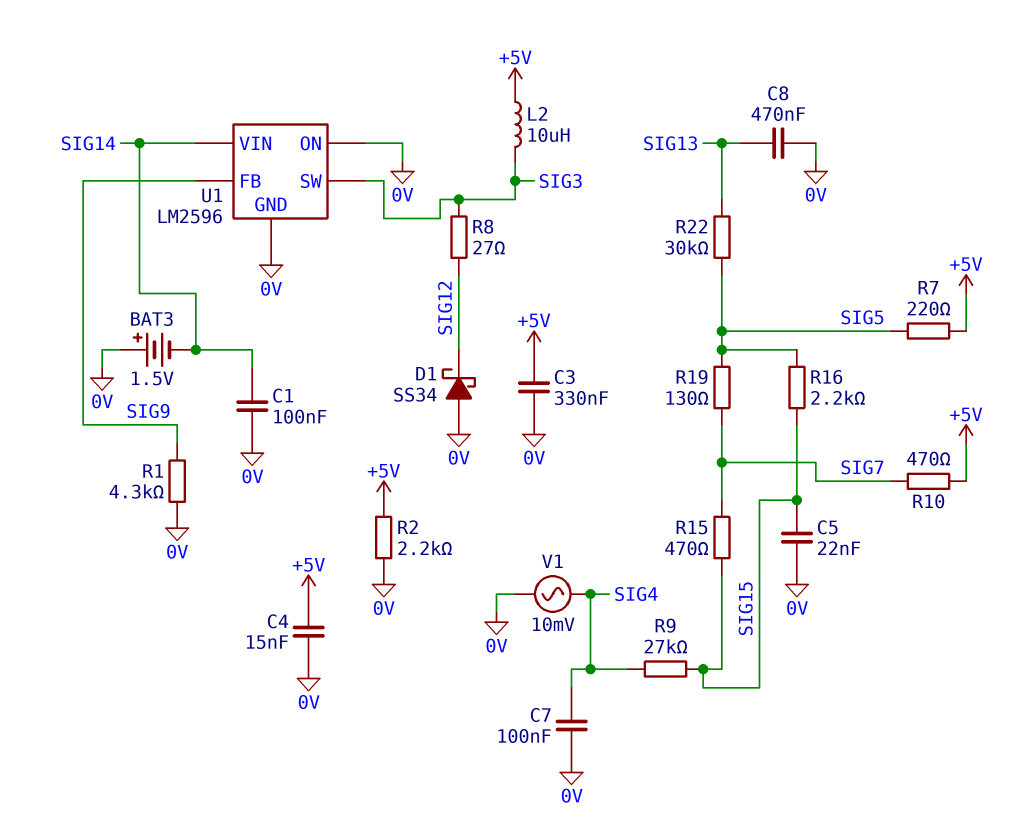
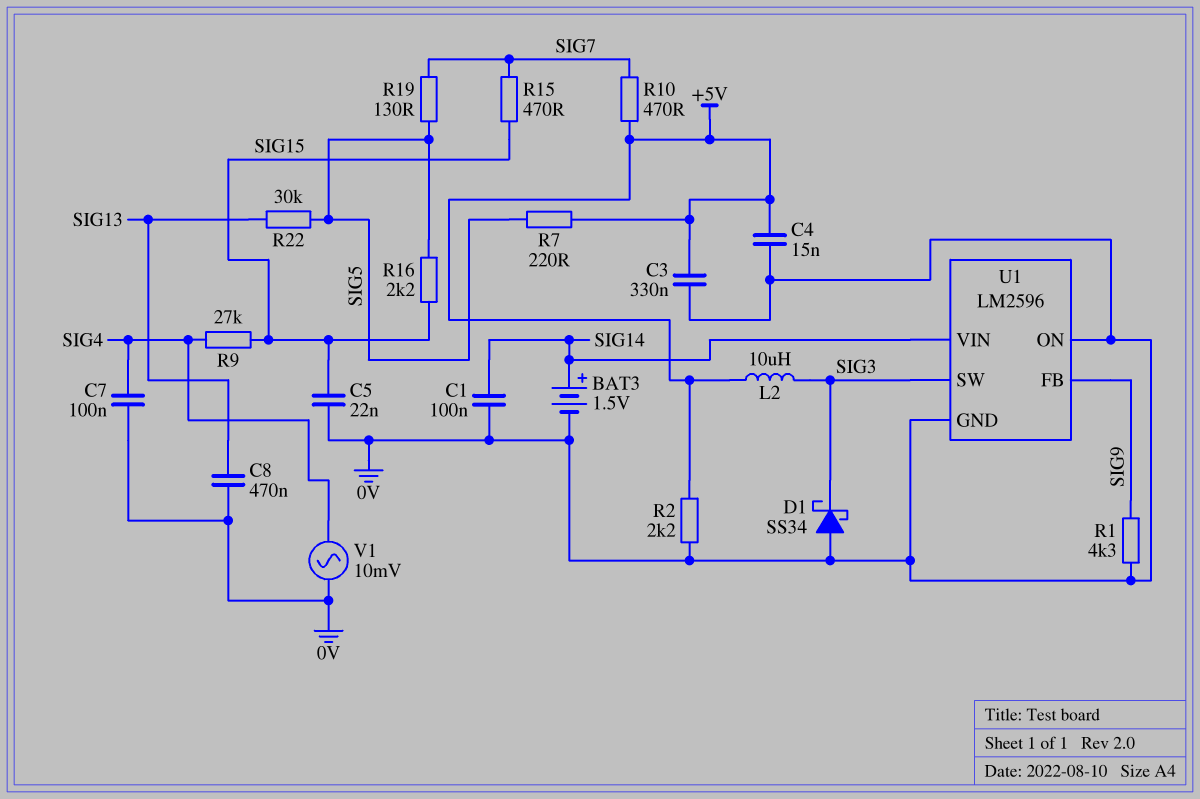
BAT3: 1.5V (plus 0V, minus SIG14) -> 1.5V (plus SIG14, minus 0V)
D1: schottky SS34 (A 0V, K SIG12) -> schottky SS34 (A 0V, K SIG3)
R8: 27 (SIG3, SIG12) -> none

